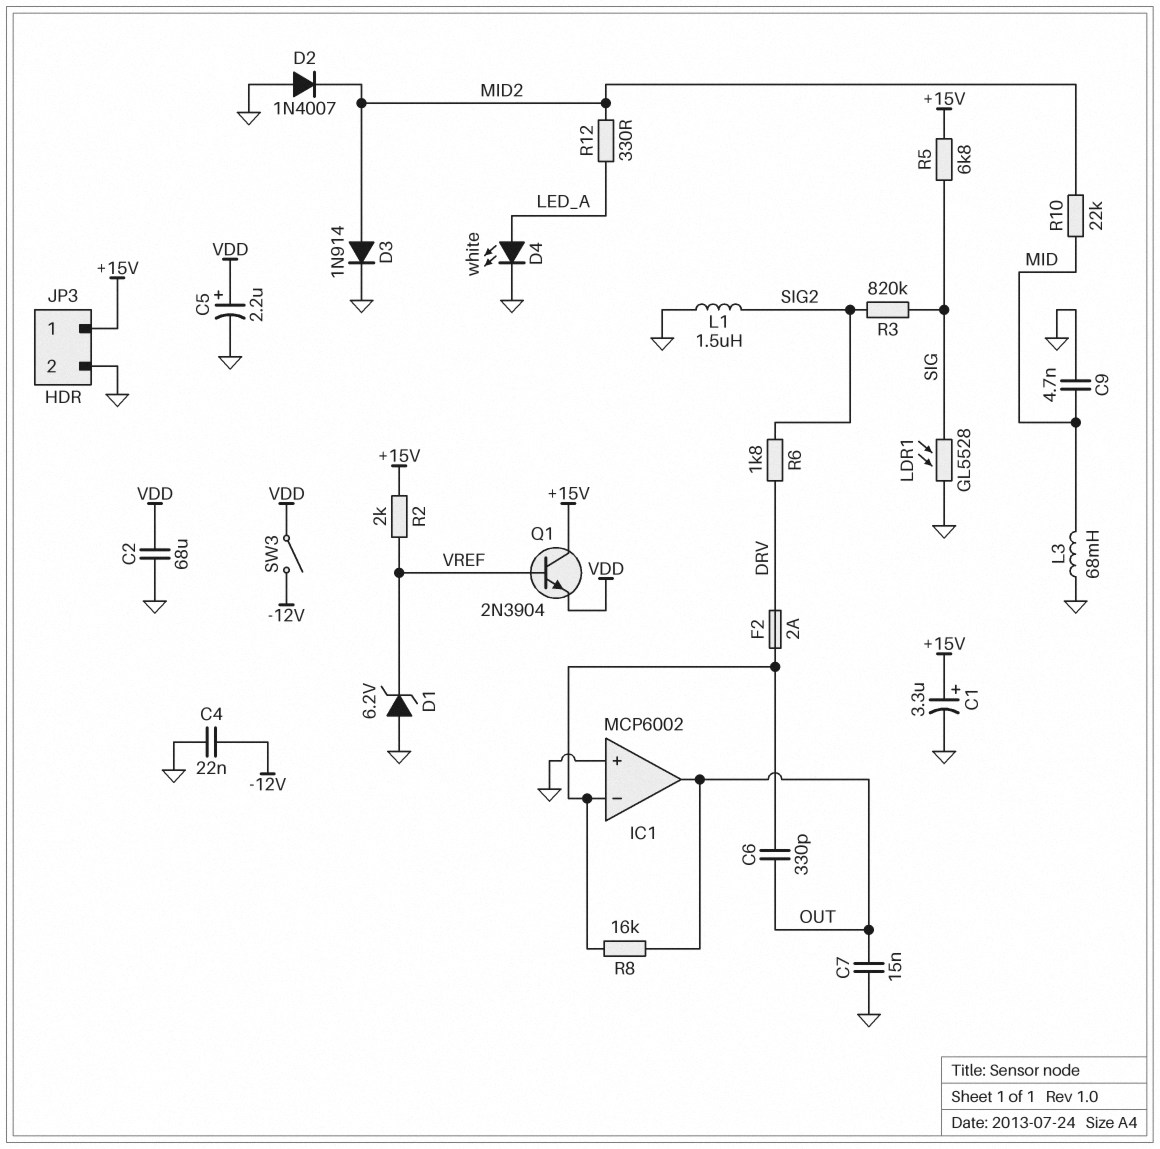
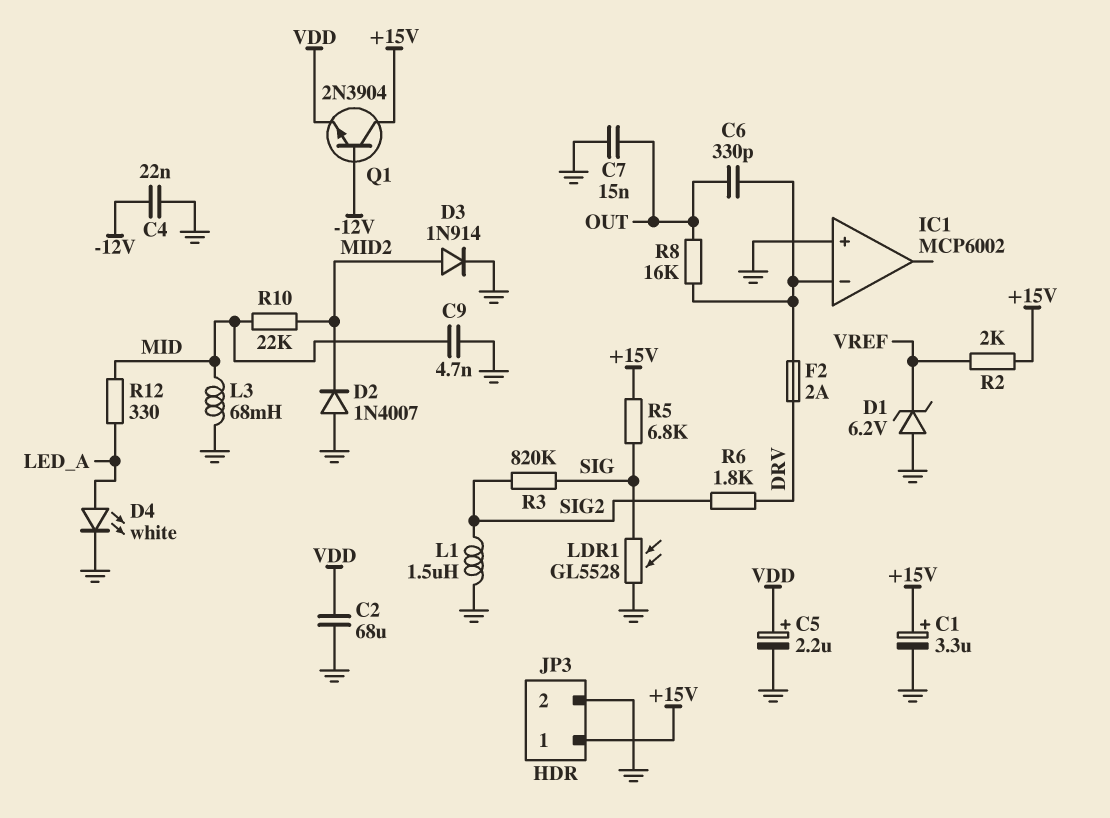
IC1 pin out: OUT -> none
Q1: NPN 2N3904 (B VREF, C +15V, E VDD) -> NPN 2N3904 (B -12V, C +15V, E VDD)
R12: 330 (LED_A, MID2) -> 330 (LED_A, MID)
SW3: switch (-12V, VDD) -> none

